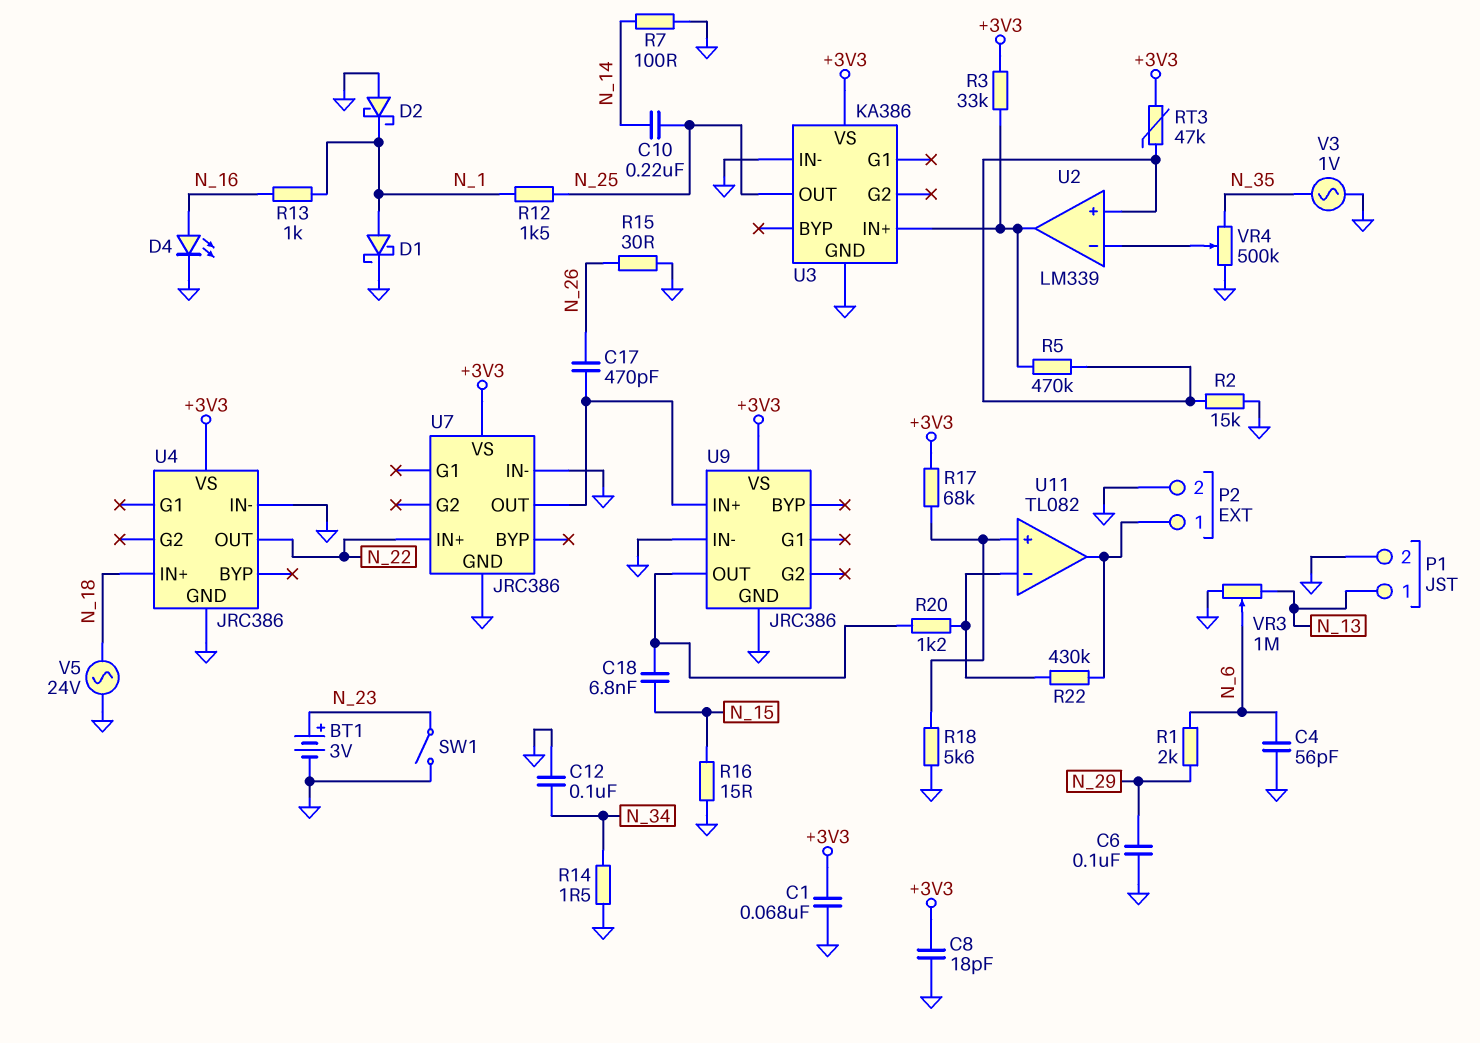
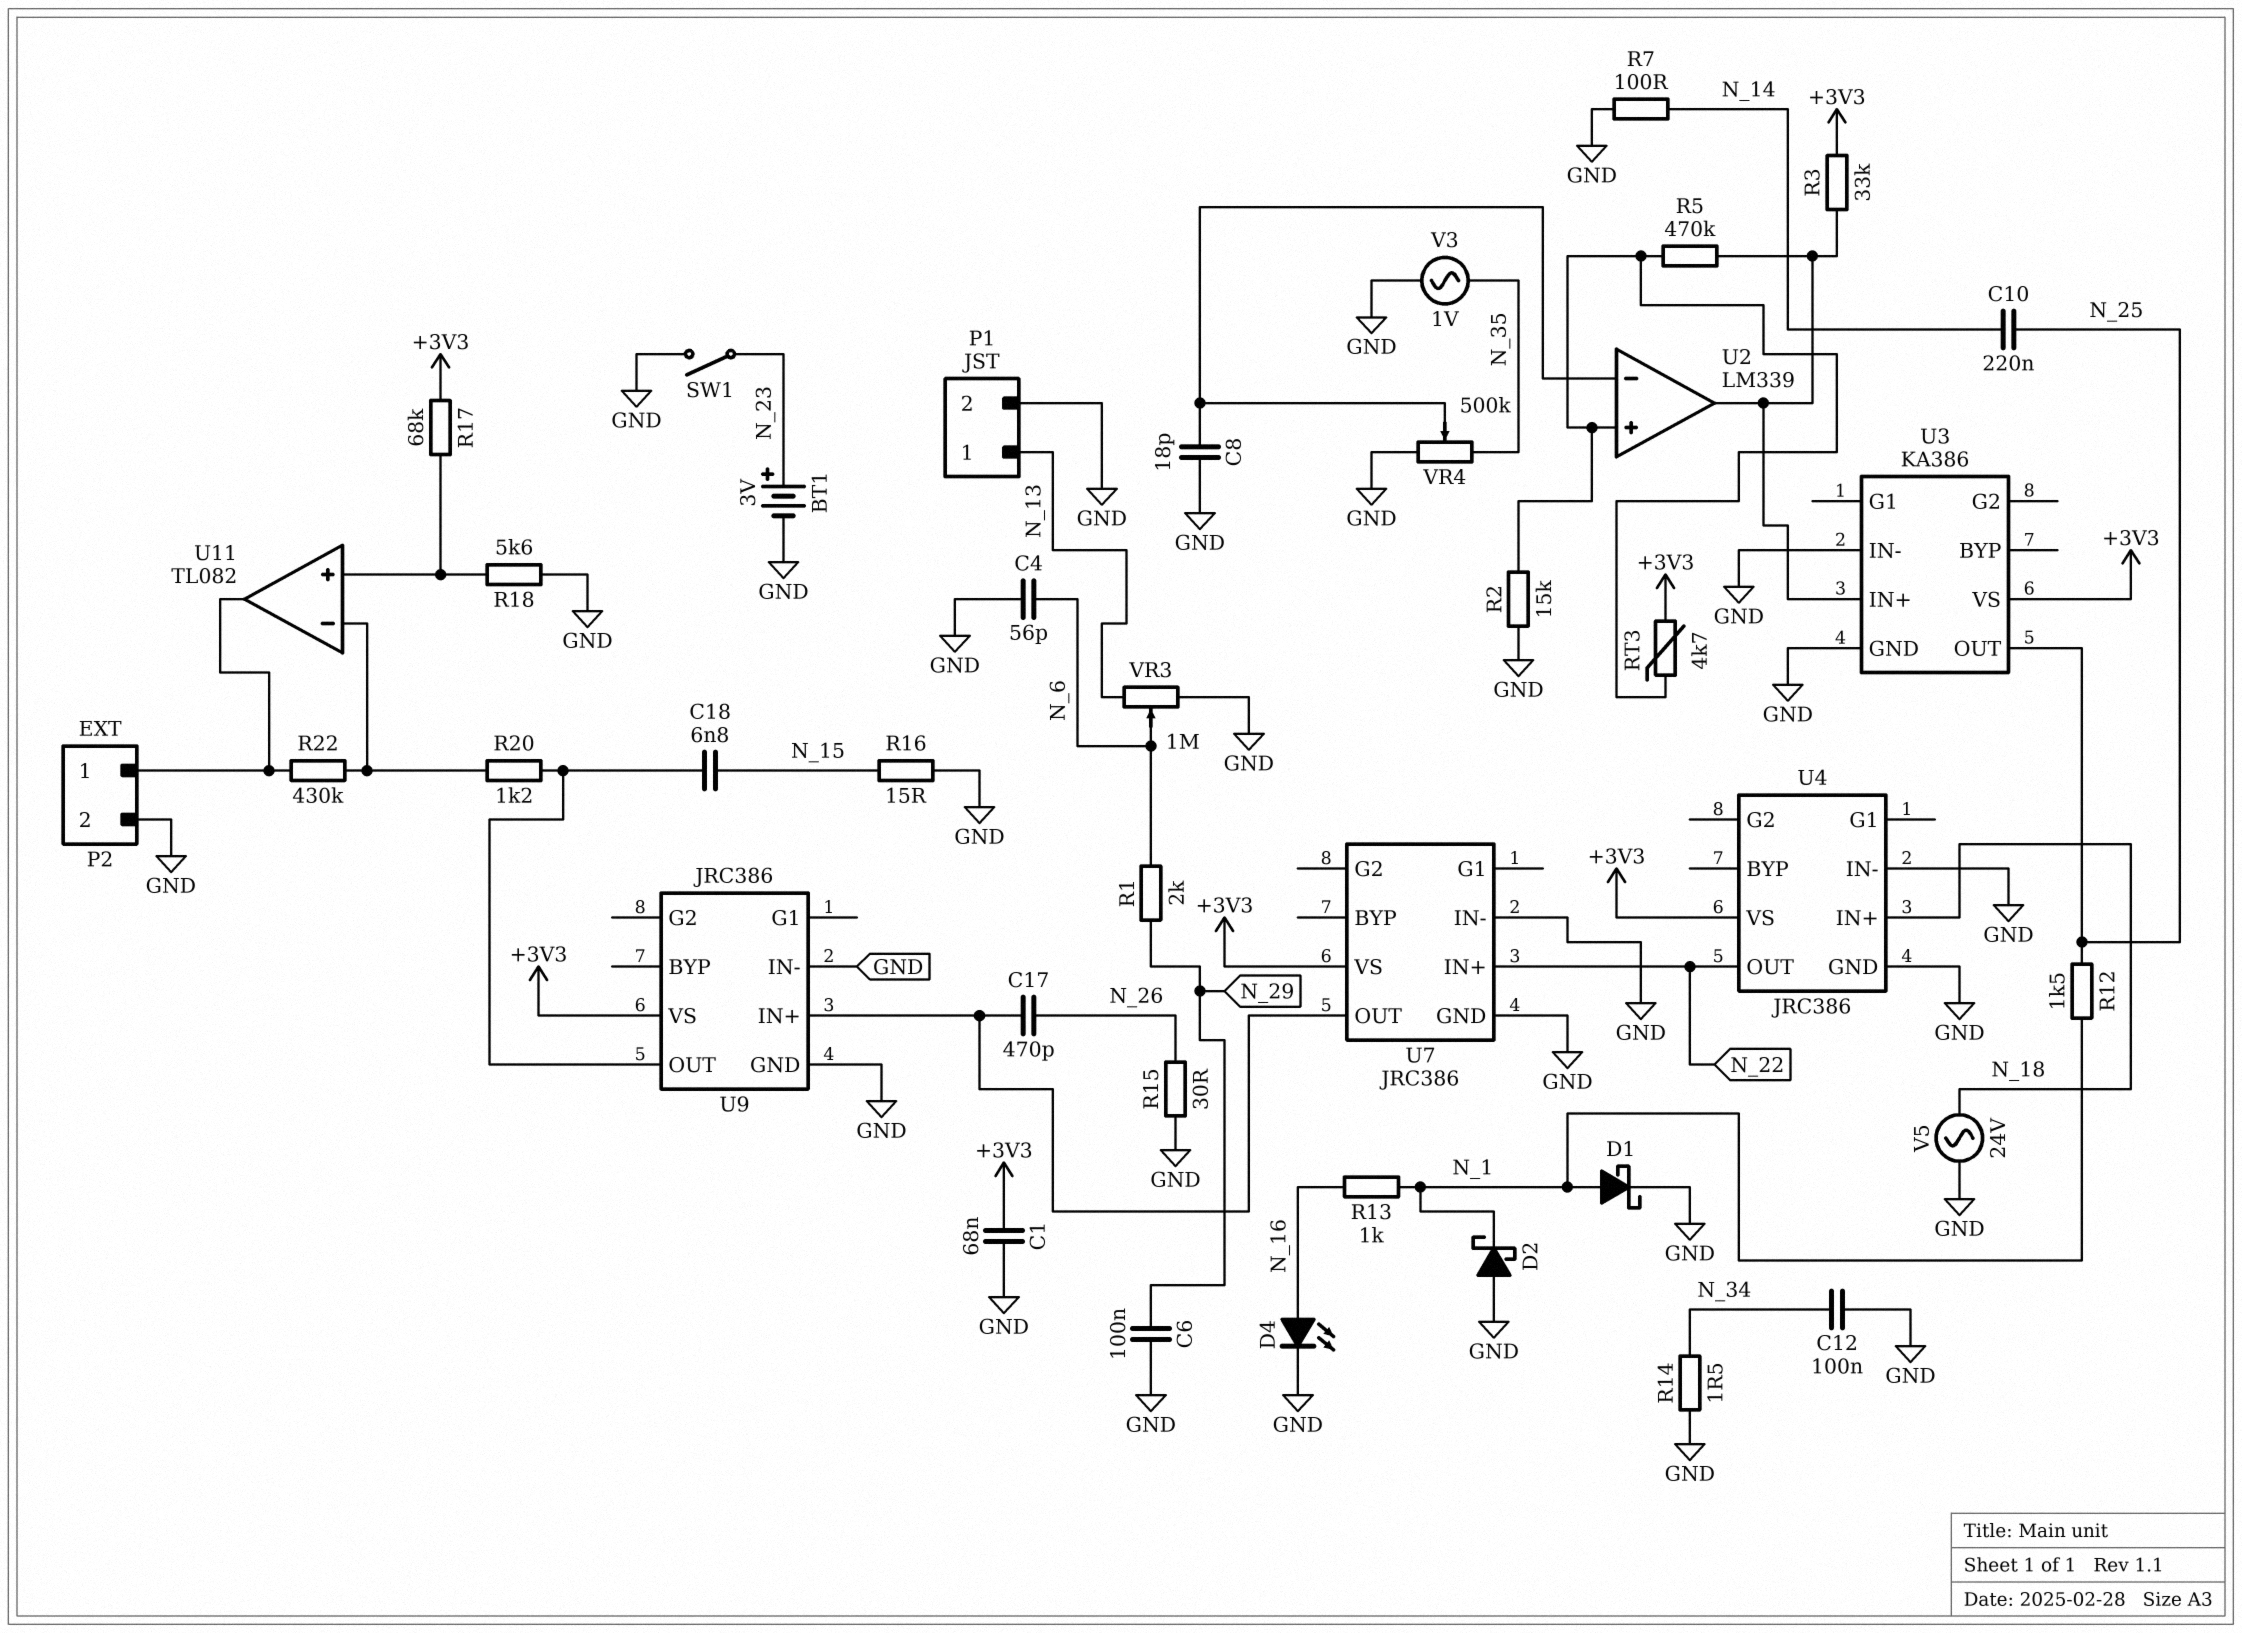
C8: 18pF (+3V3, GND) -> 18pF (GND, U2/in-)
RT3: 47k (+3V3, U2/in+) -> 4.7k (+3V3, U2/in+)

